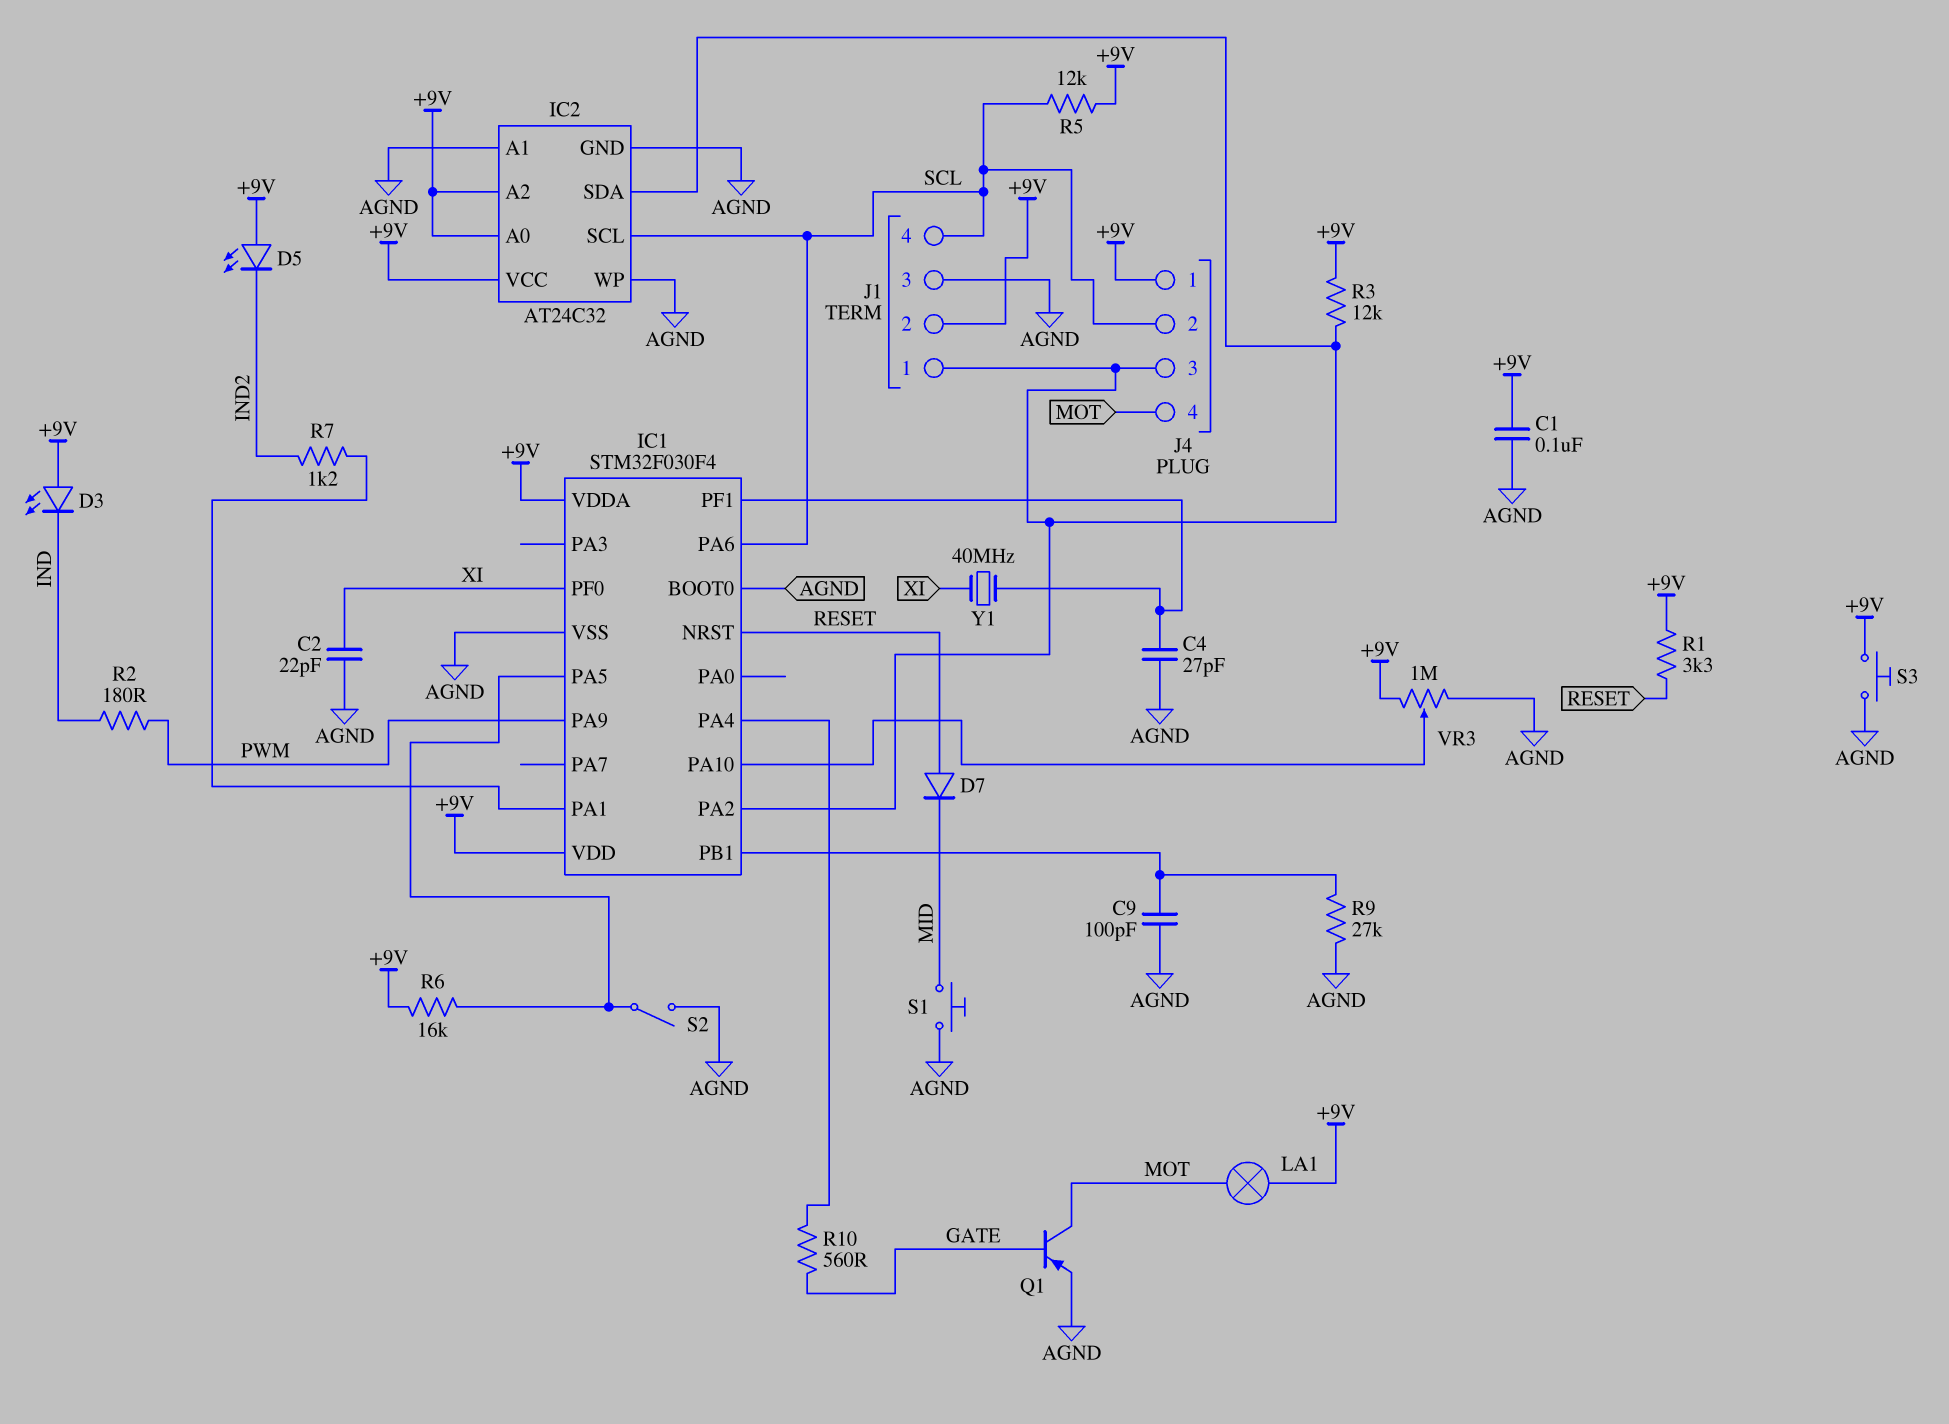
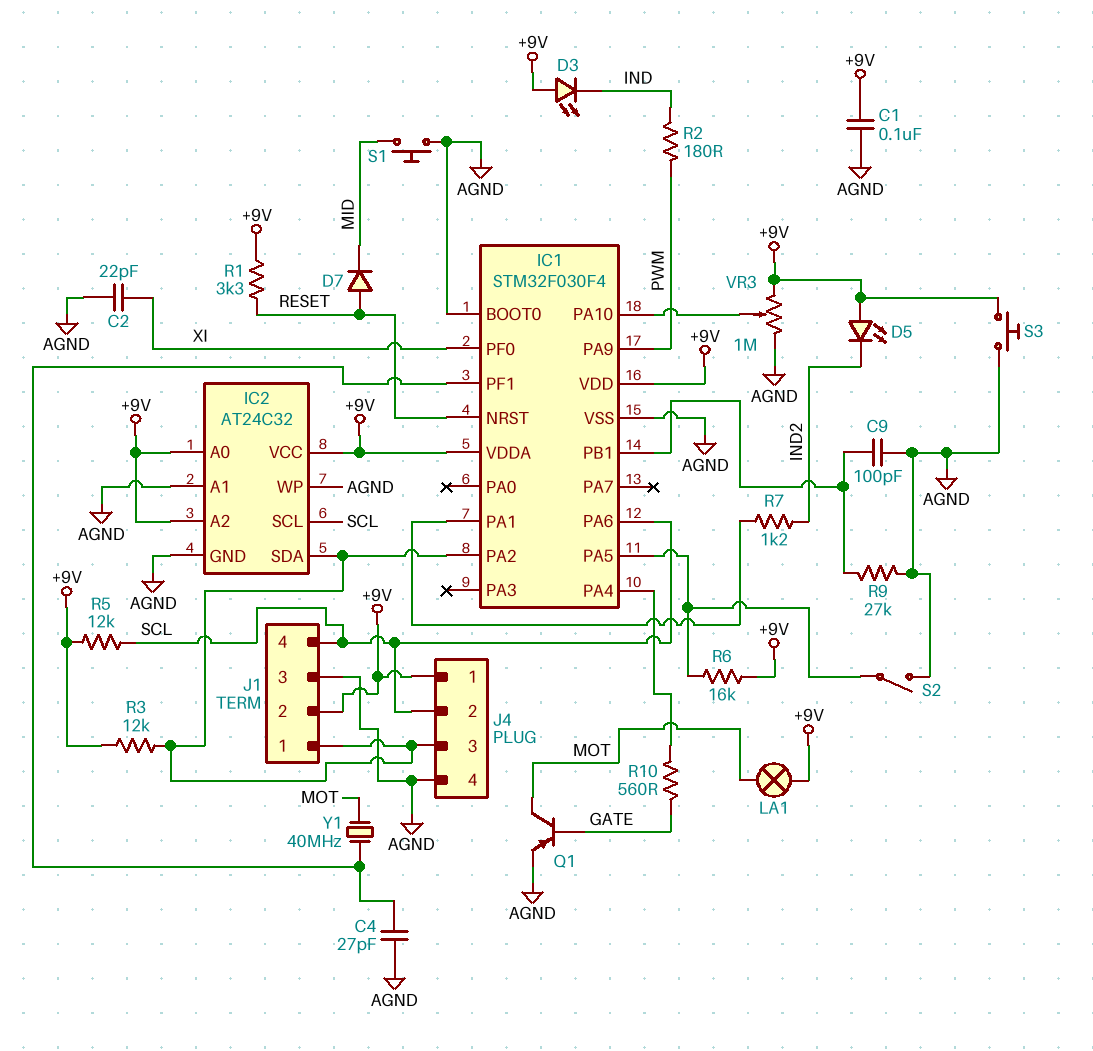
J4 pin 4: MOT -> AGND
Y1: 40MHz (IC1/PF1, XI) -> 40MHz (IC1/PF1, MOT)

